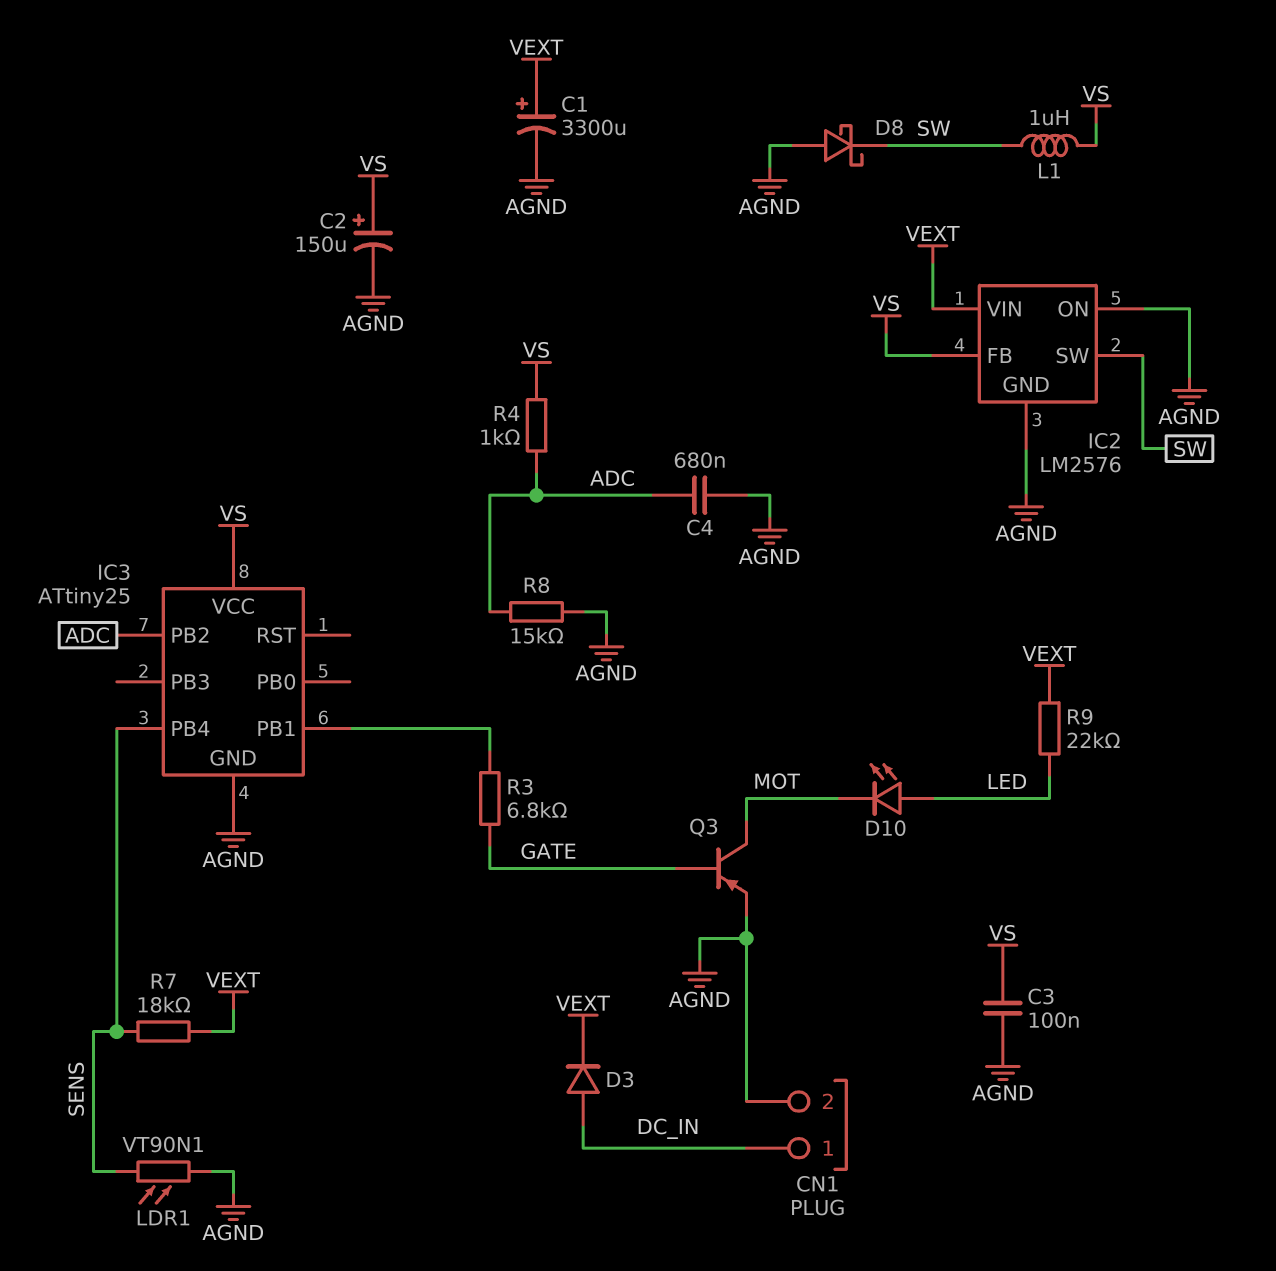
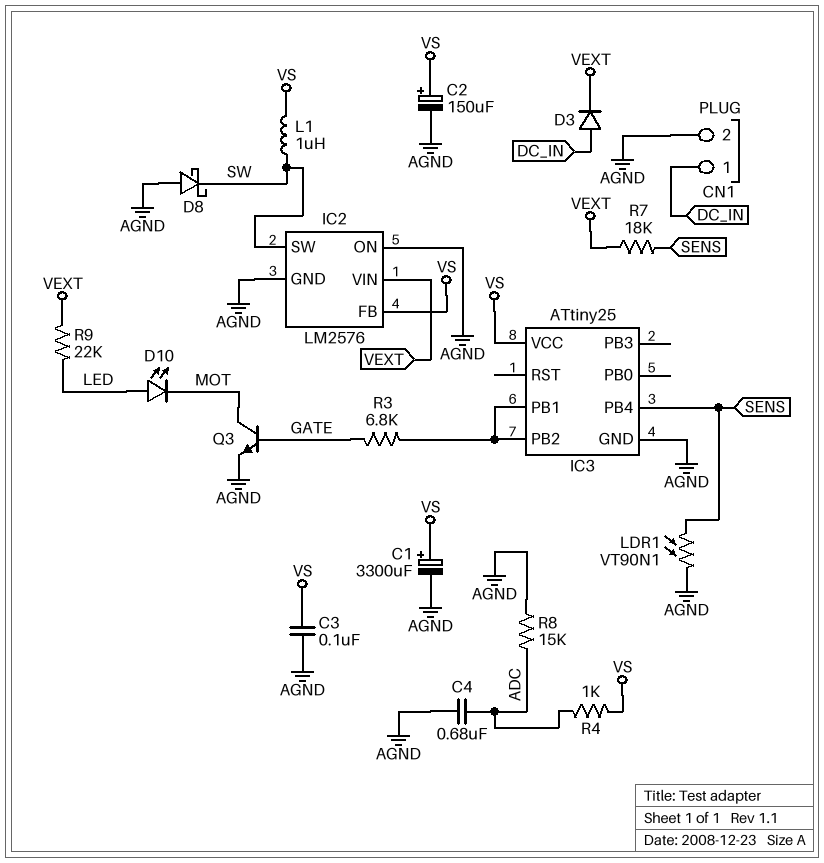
C1: 3300uF (plus VEXT, minus AGND) -> 3300uF (plus VS, minus AGND)
IC3 pin PB2: ADC -> IC3/PB1
Q3: PNP (B GATE, C MOT, E AGND) -> NPN (B GATE, C MOT, E AGND)

